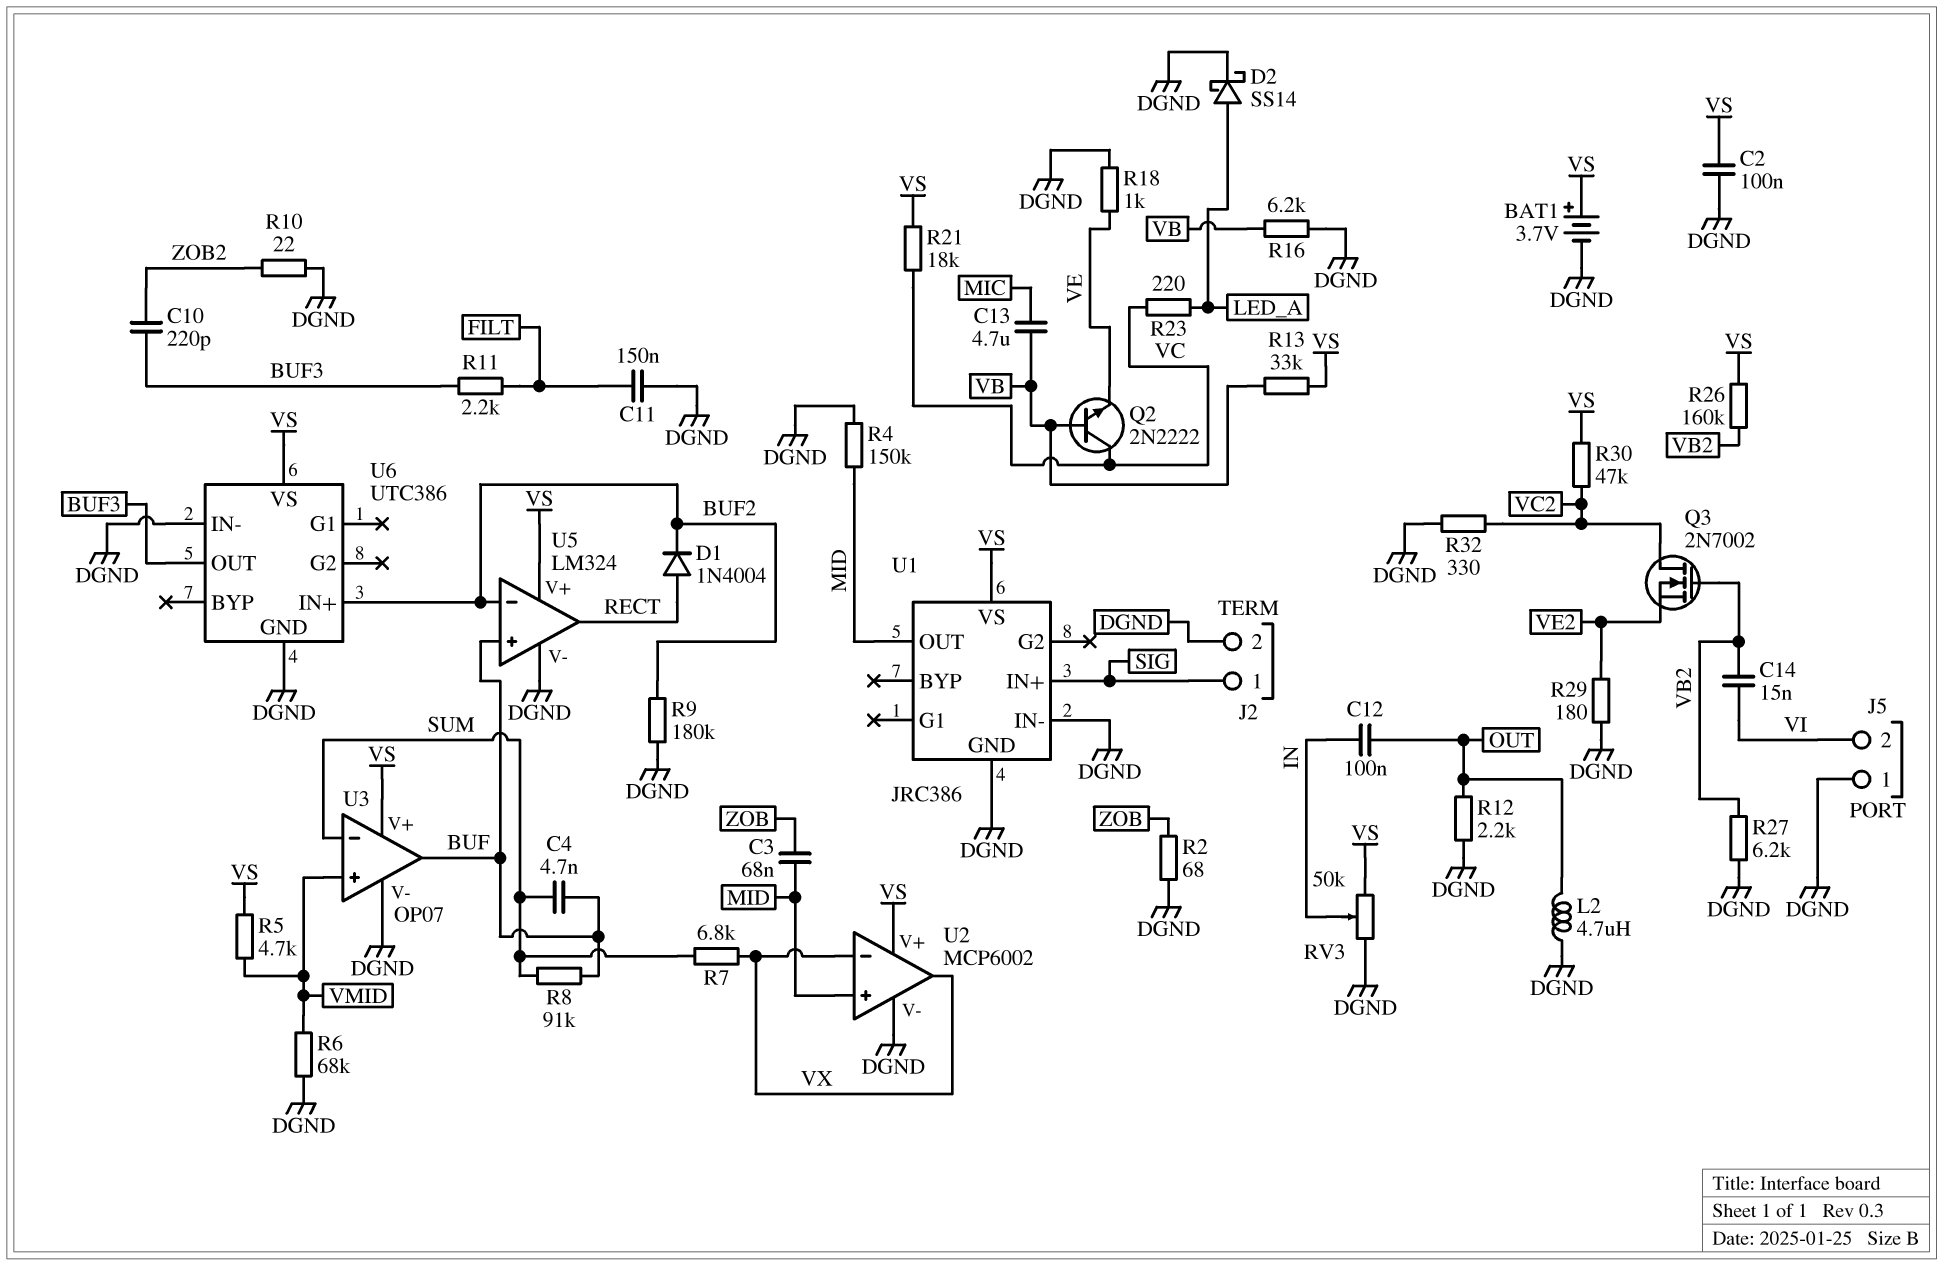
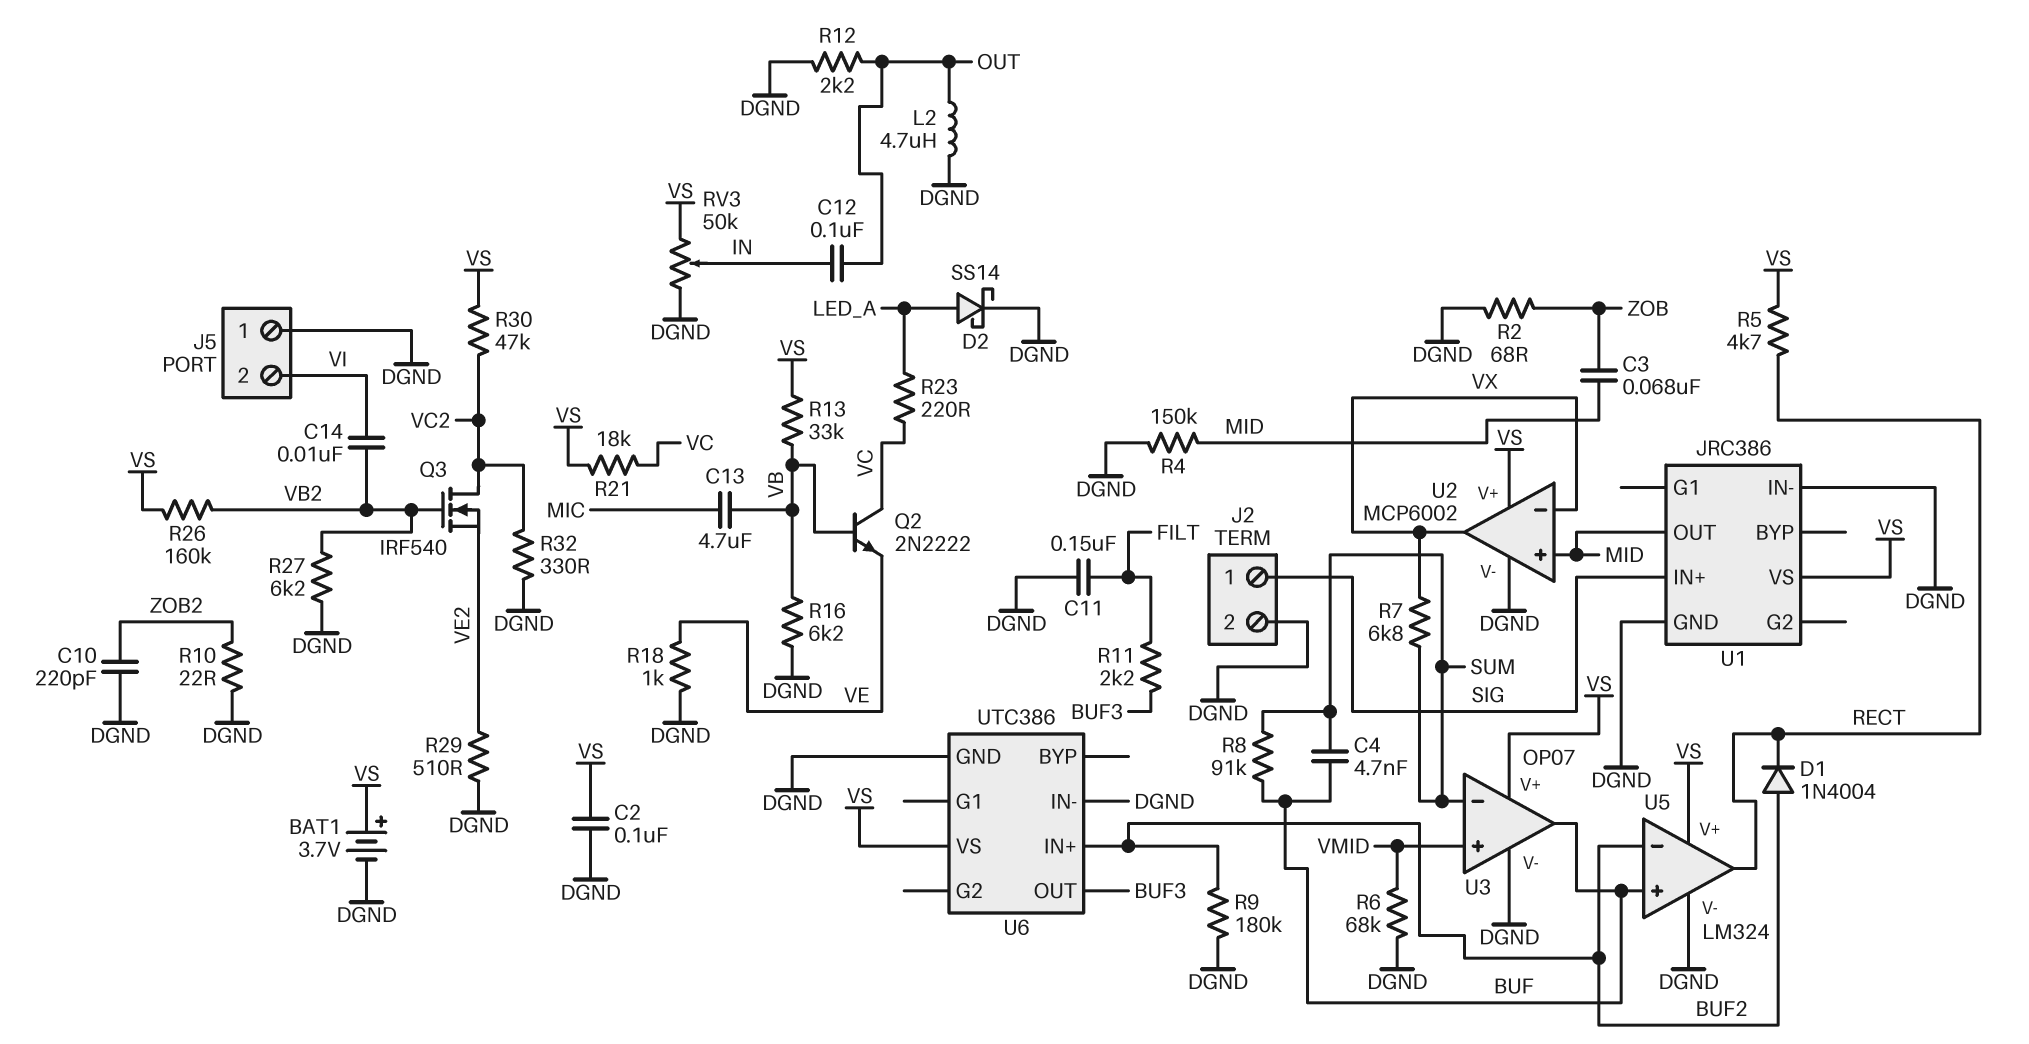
C10: 220pF (BUF3, ZOB2) -> 220pF (DGND, ZOB2)
C14: 15nF (VB2, VI) -> 10nF (VB2, VI)
D1: diode 1N4004 (A RECT, K BUF2) -> diode 1N4004 (A BUF2, K RECT)
Q3: NMOS 2N7002 (G VB2, D VC2, S VE2) -> NMOS IRF540 (G VB2, D VC2, S VE2)
R5: 4.7k (VMID, VS) -> 4.7k (RECT, VS)
R29: 180 (DGND, VE2) -> 510 (DGND, VE2)

